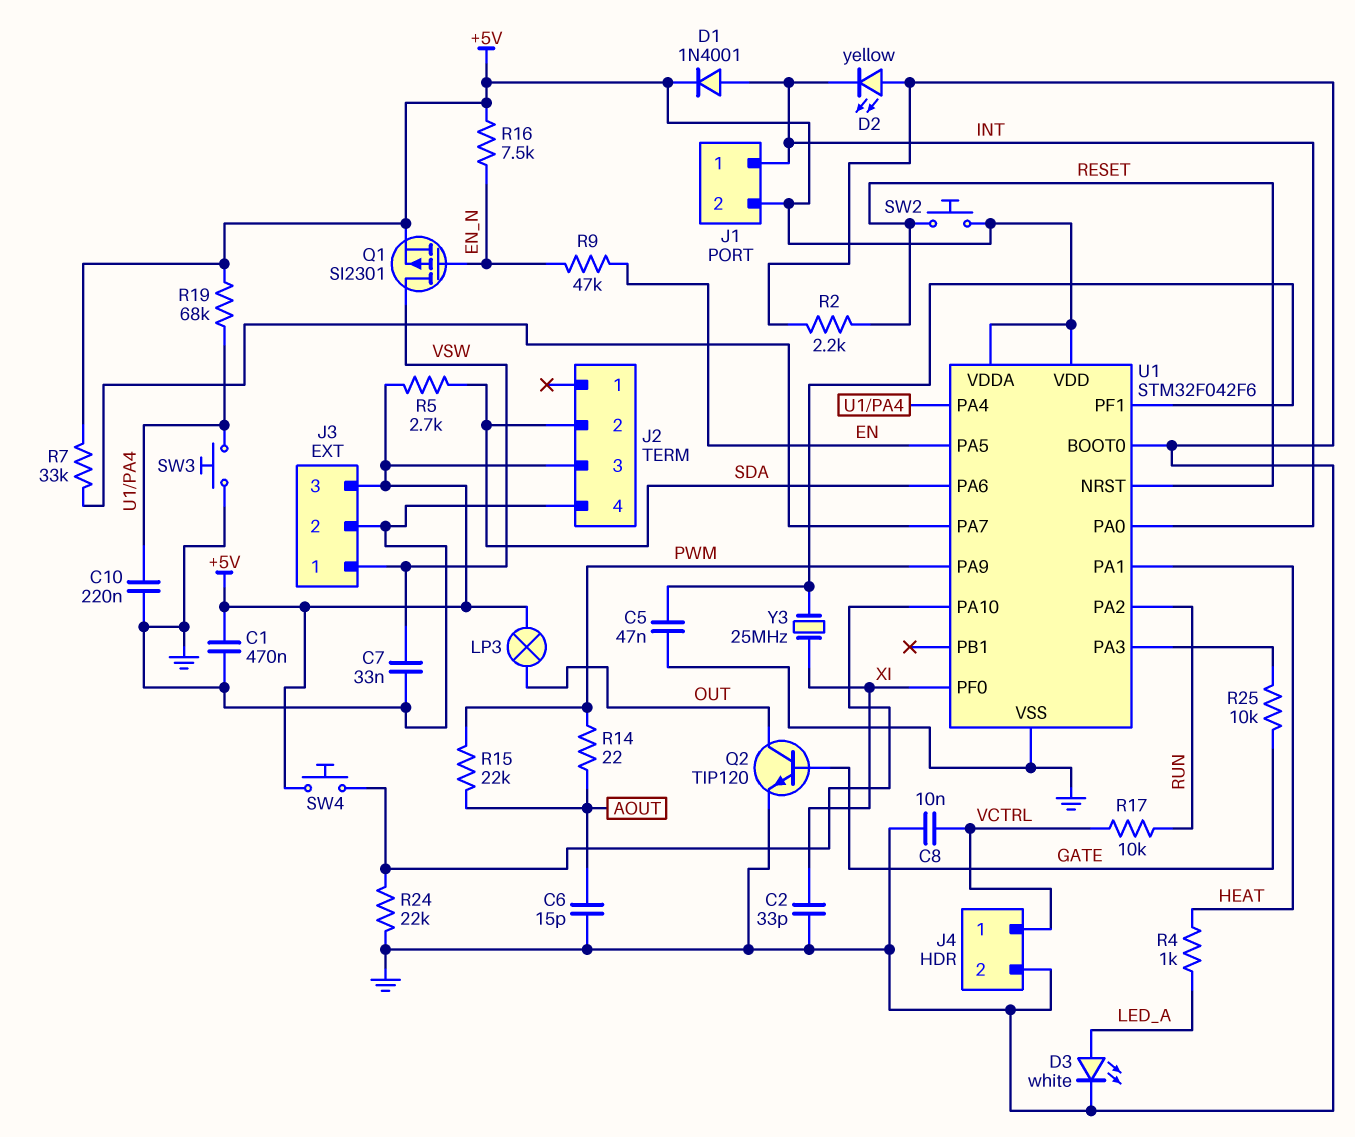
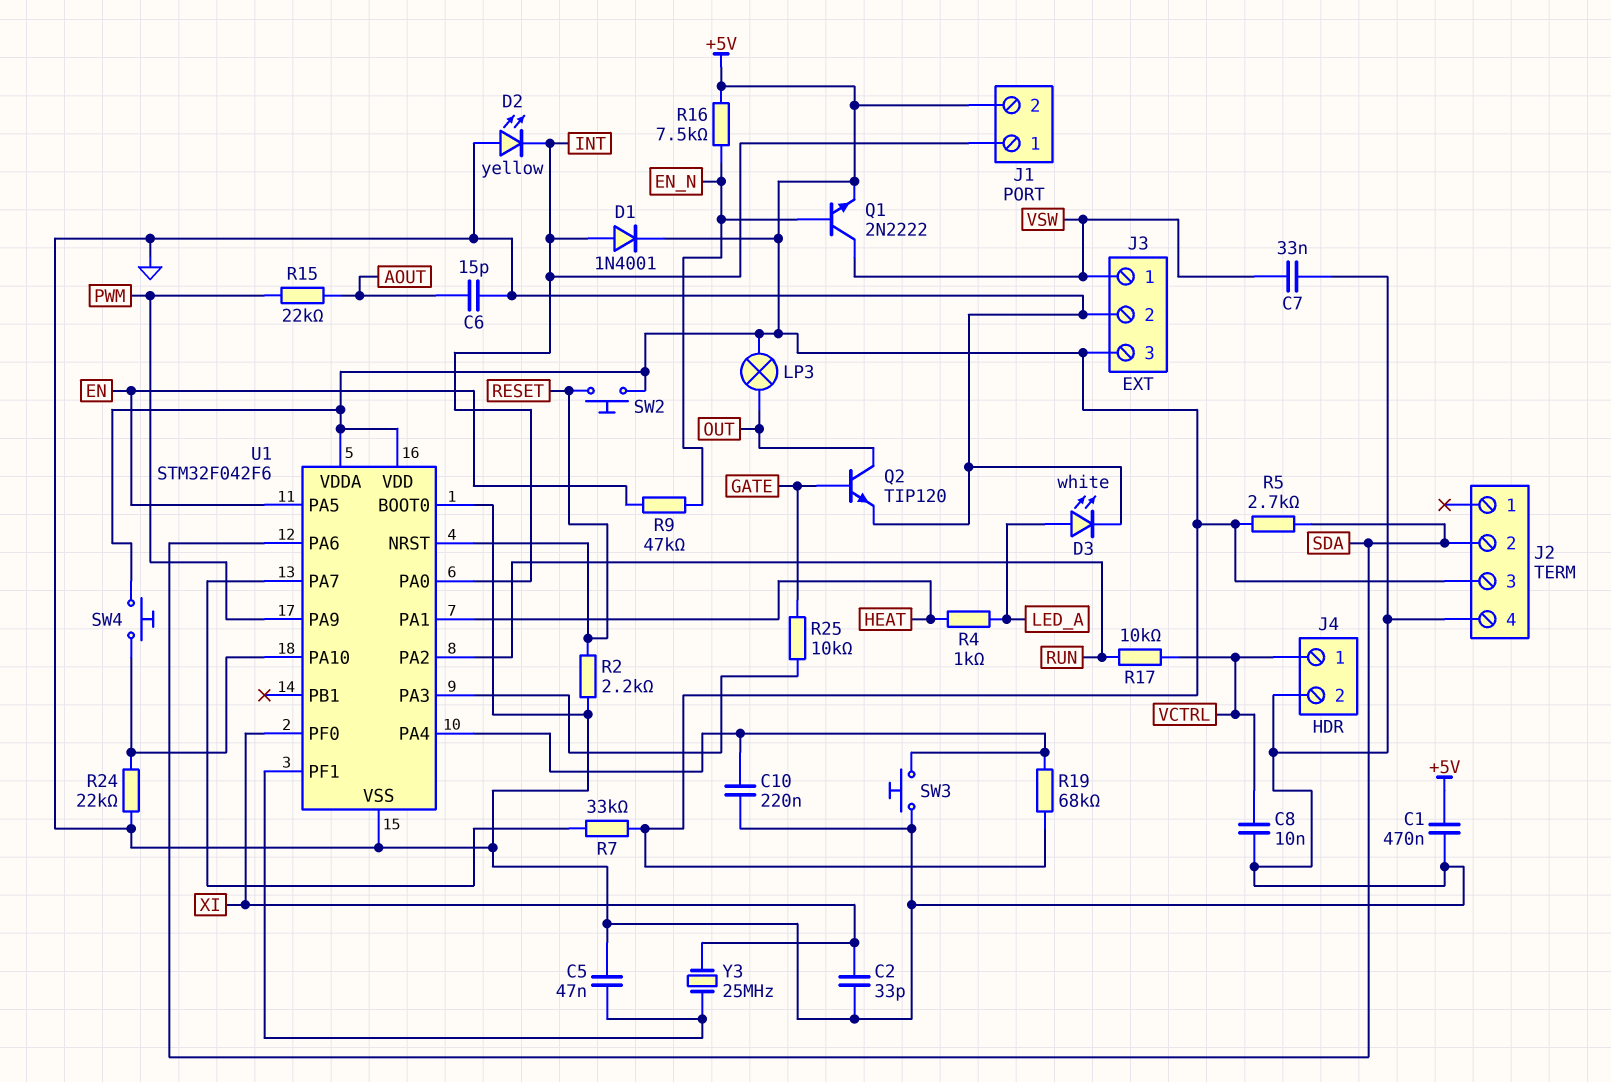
Q1: PMOS SI2301 (G EN_N, D VSW, S +5V) -> NPN 2N2222 (B EN_N, C VSW, E +5V)
R14: 22 (AOUT, PWM) -> none

